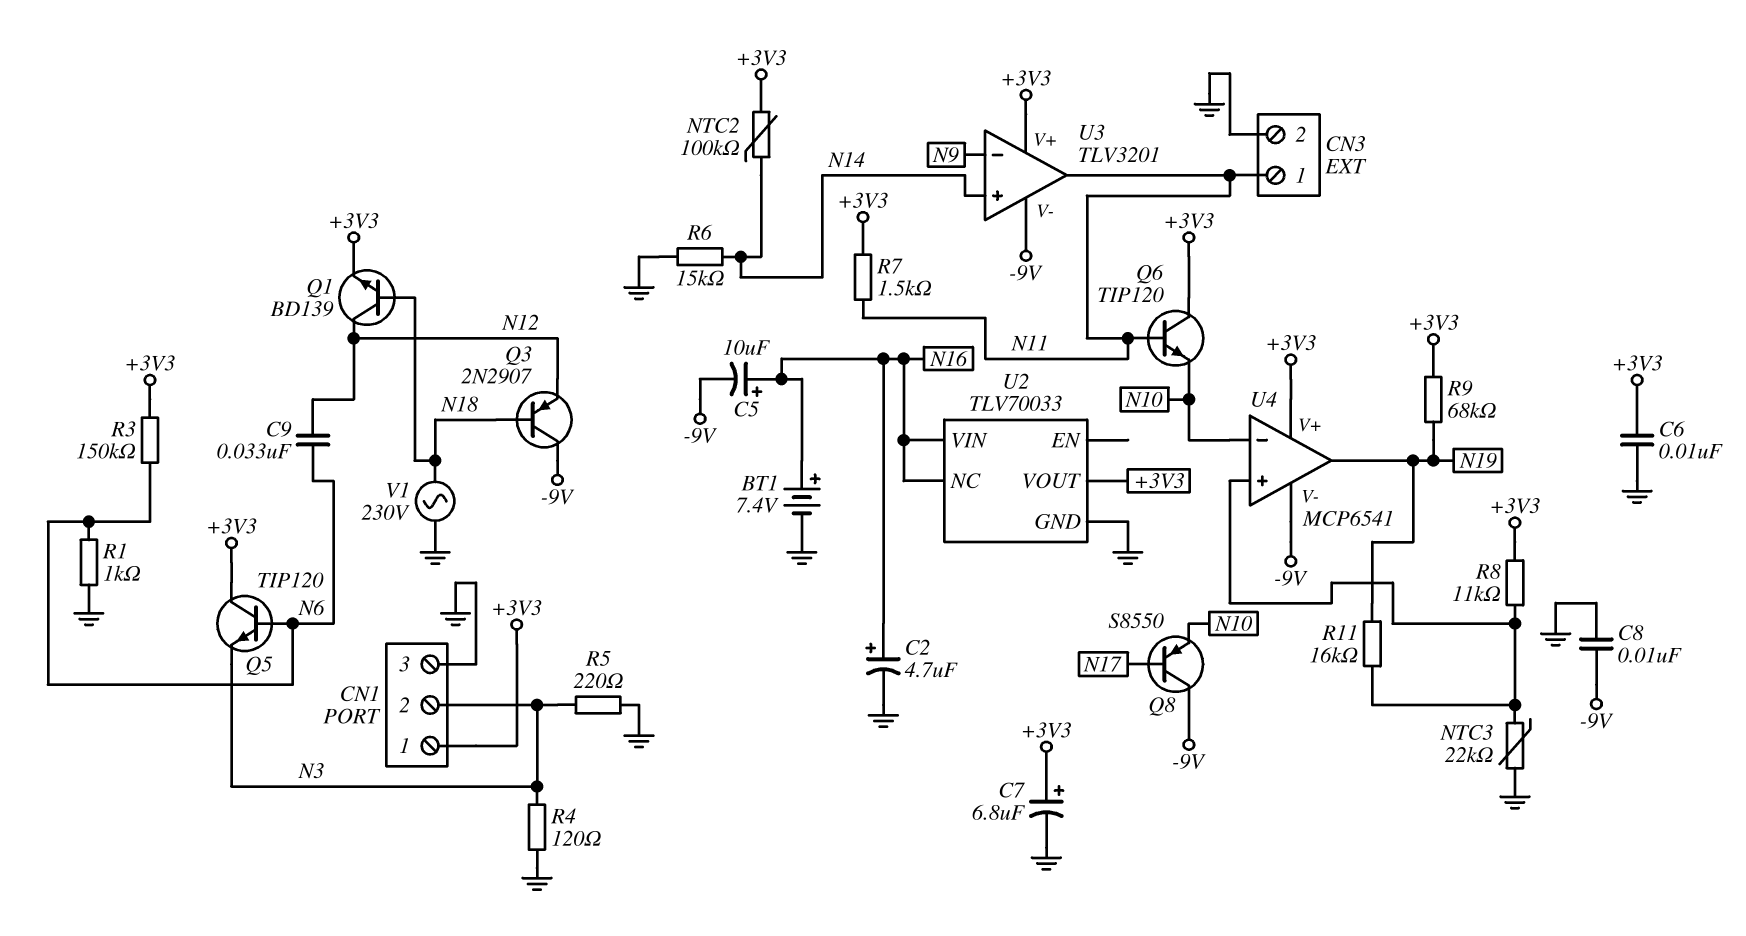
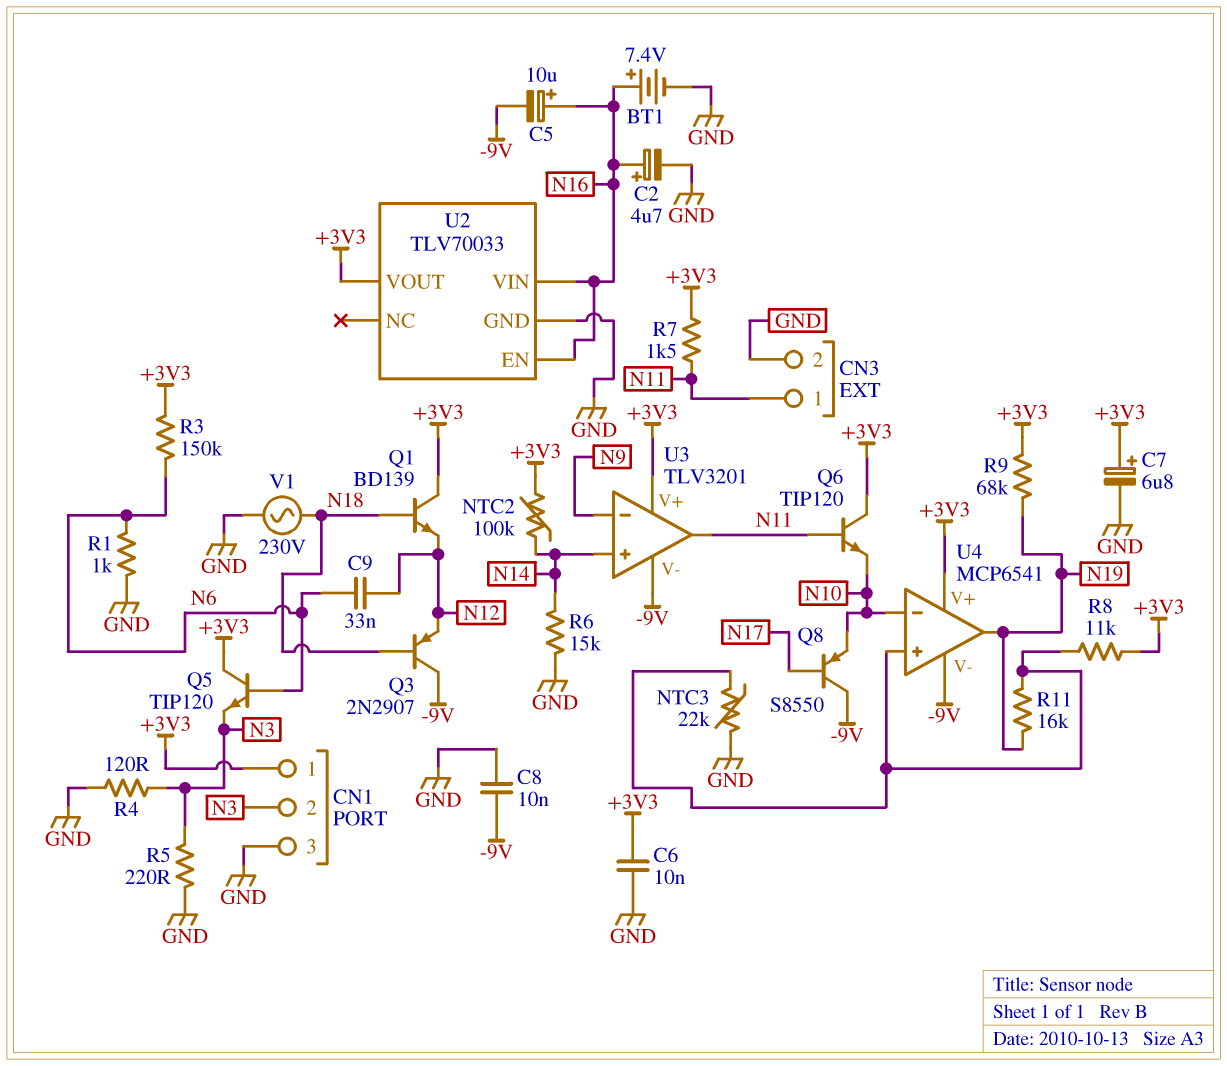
Q1: NPN BD139 (B N18, C N12, E +3V3) -> NPN BD139 (B N18, C +3V3, E N12)
U2 pin EN: none -> N16
U2 pin NC: N16 -> none

